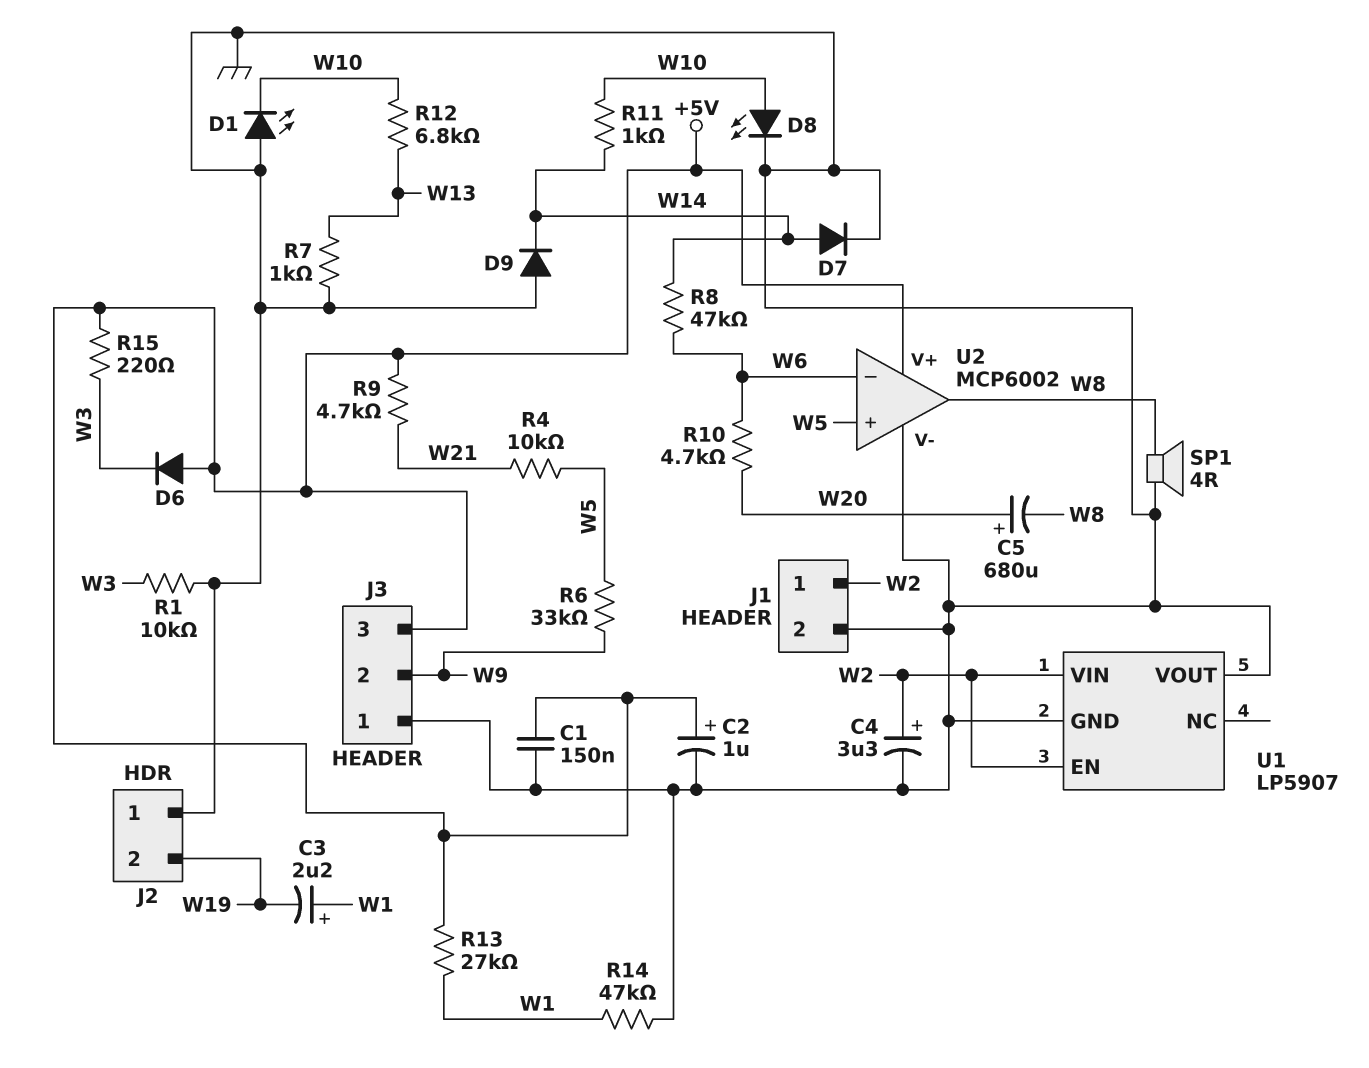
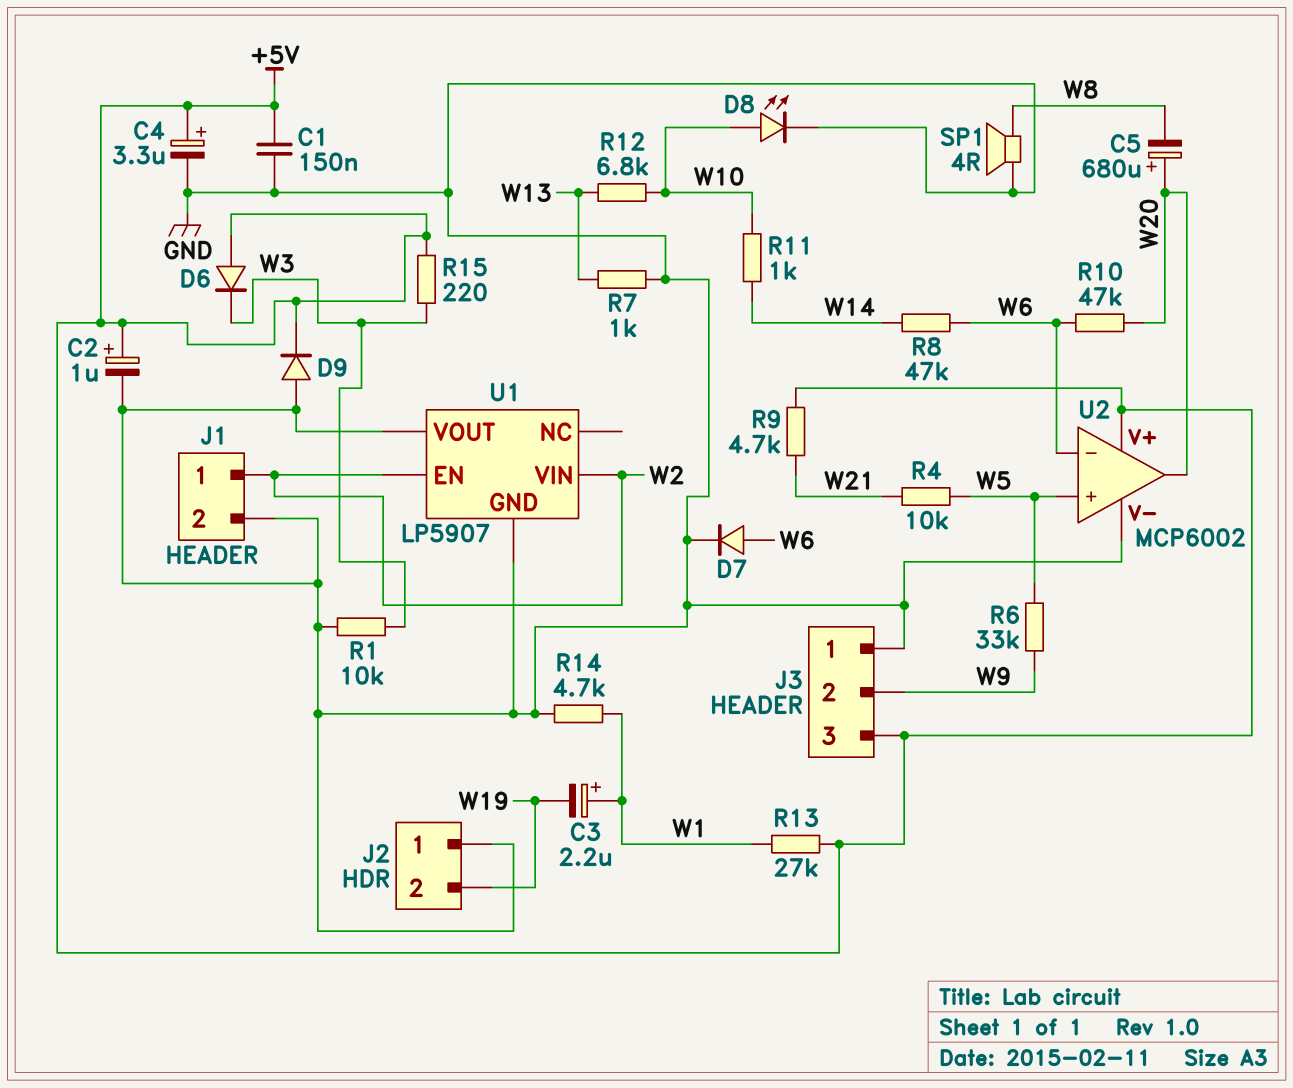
C4: 3.3uF (plus W2, minus GND) -> 3.3uF (plus +5V, minus GND)
D1: LED (A GND, K W10) -> none
D7: diode (A W14, K GND) -> diode (A W6, K GND)
D9: diode (A GND, K W14) -> diode (A GND, K +5V)
R10: 4.7k (W6, W20) -> 47k (W6, W20)
R14: 47k (GND, W1) -> 4.7k (GND, W1)
U2 pin out: W8 -> W20

